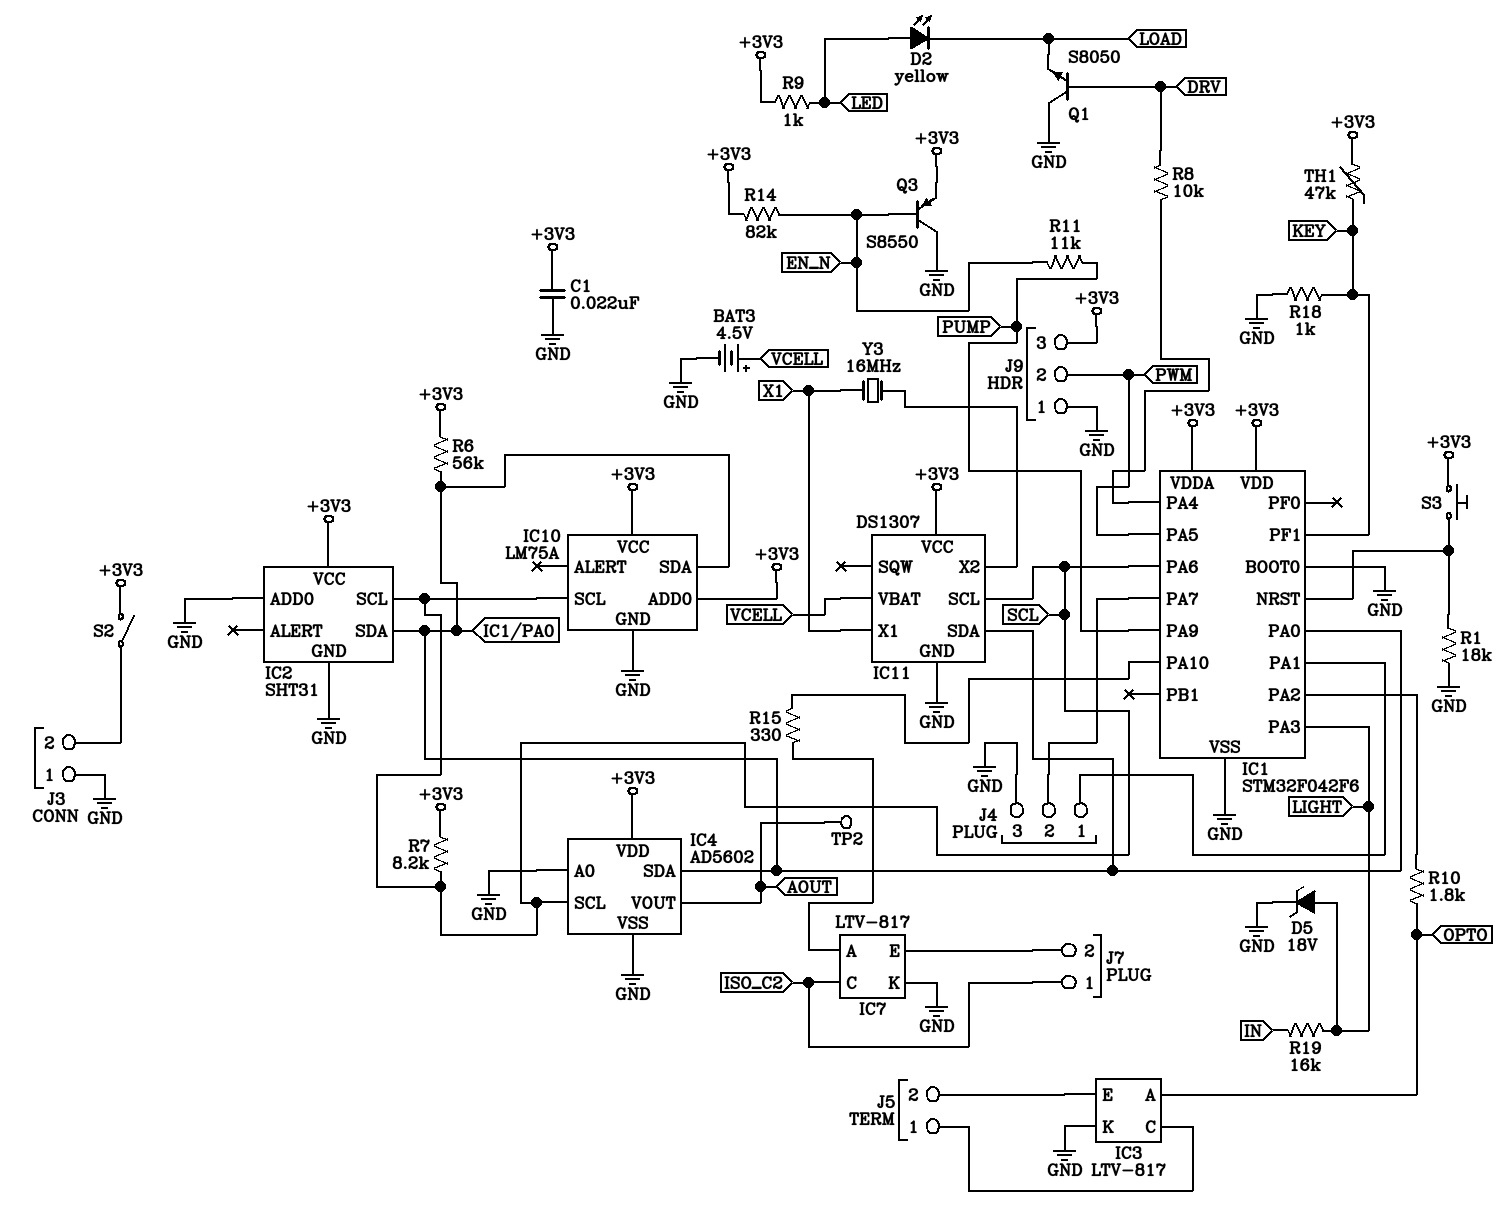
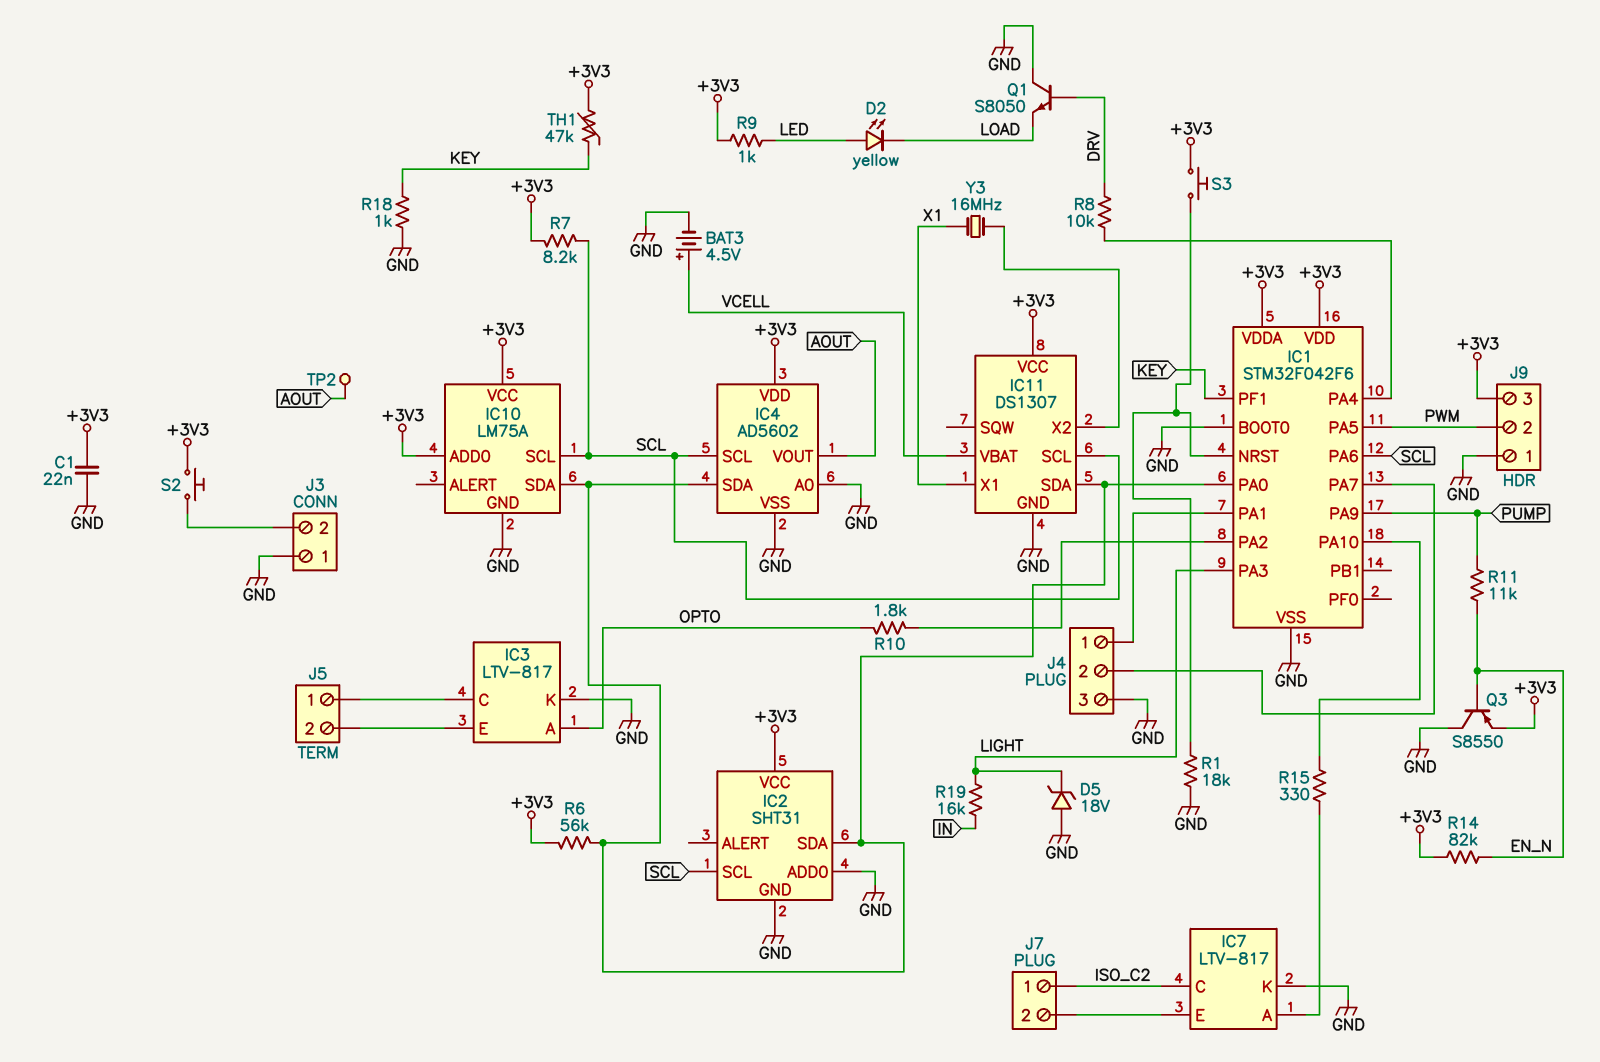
D5: zener 18V (A LIGHT, K GND) -> zener 18V (A GND, K LIGHT)
S2: switch (+3V3, J3/2) -> button (+3V3, J3/2)

